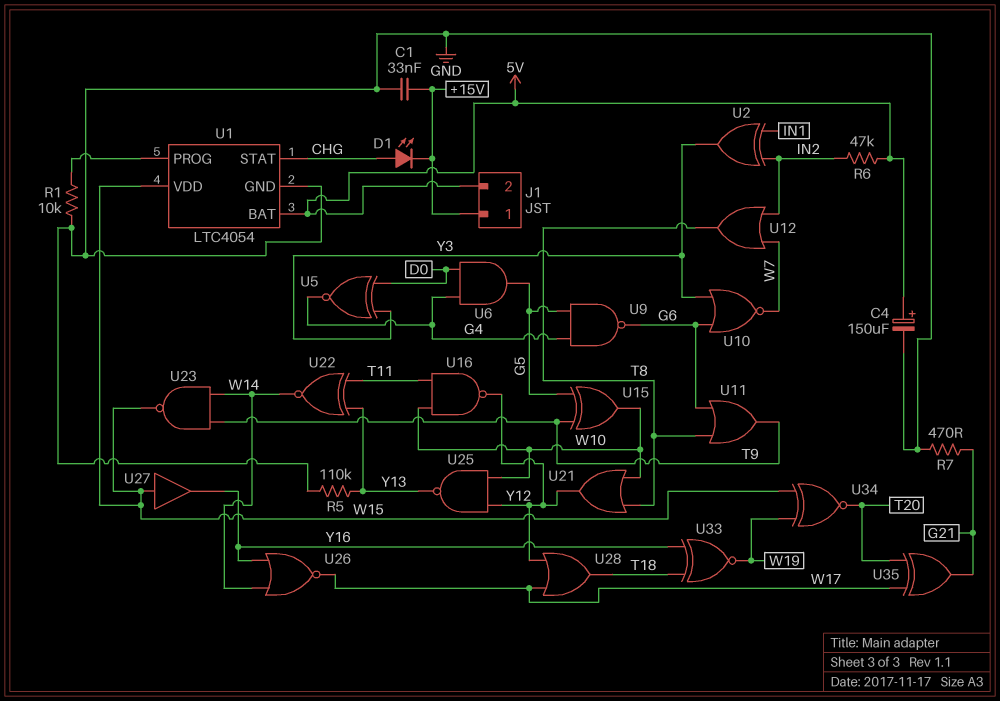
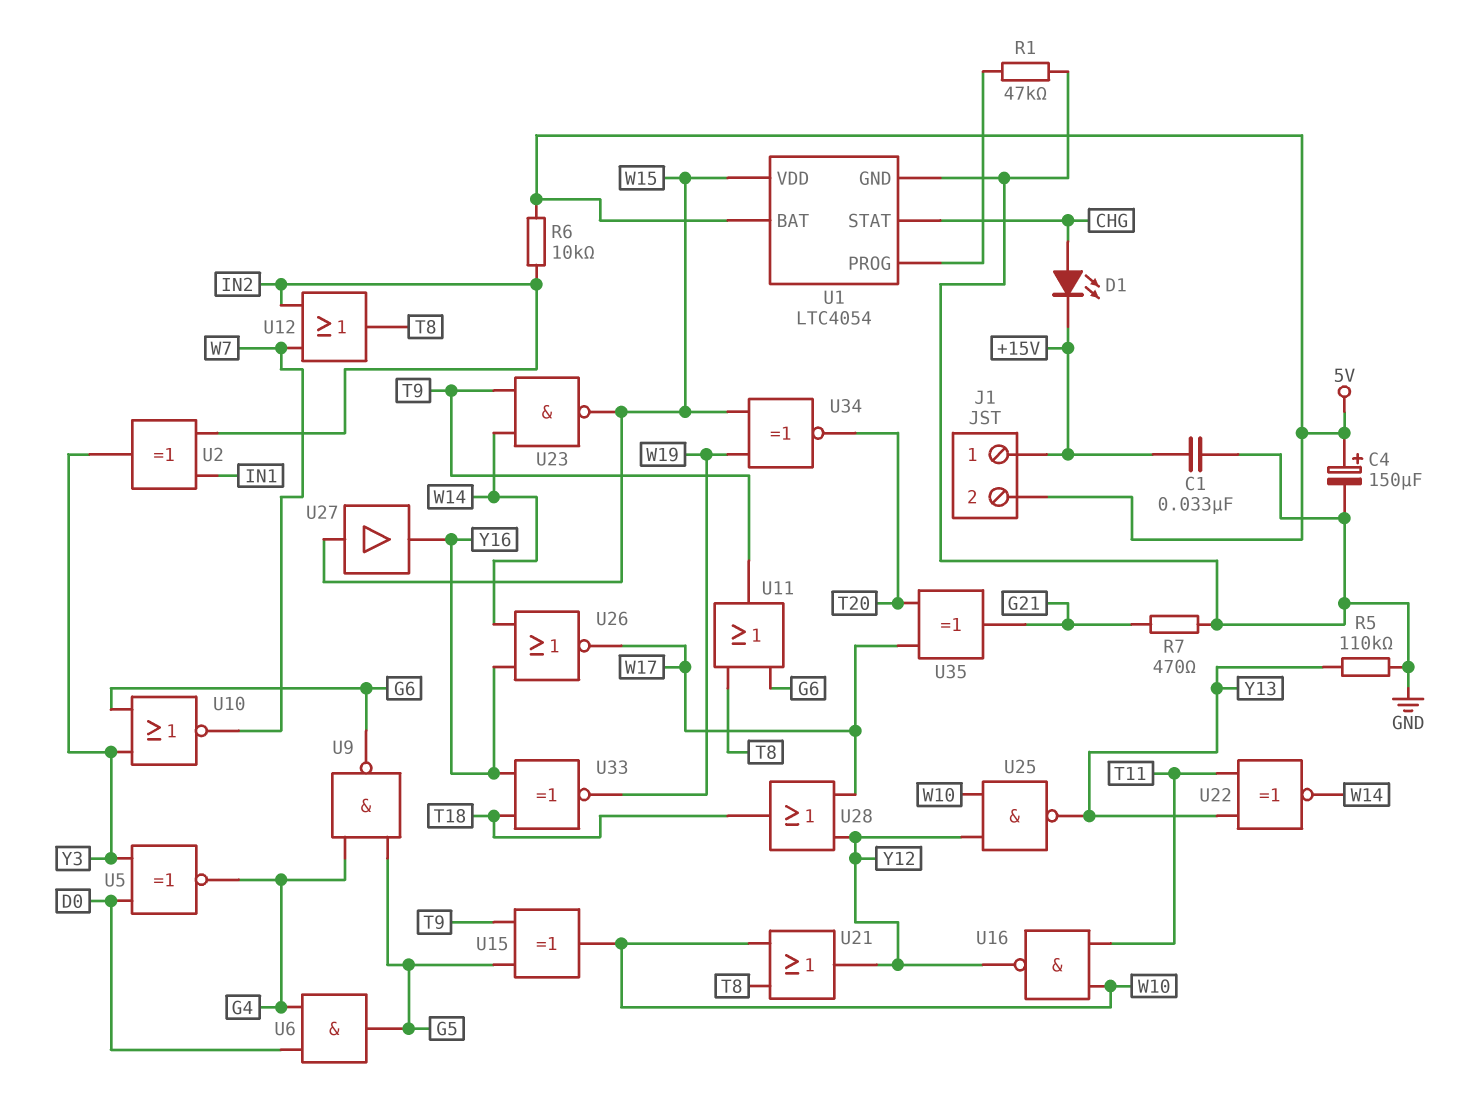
R1: 10k (GND, U1/PROG) -> 47k (GND, U1/PROG)
R6: 47k (5V, IN2) -> 10k (5V, IN2)

